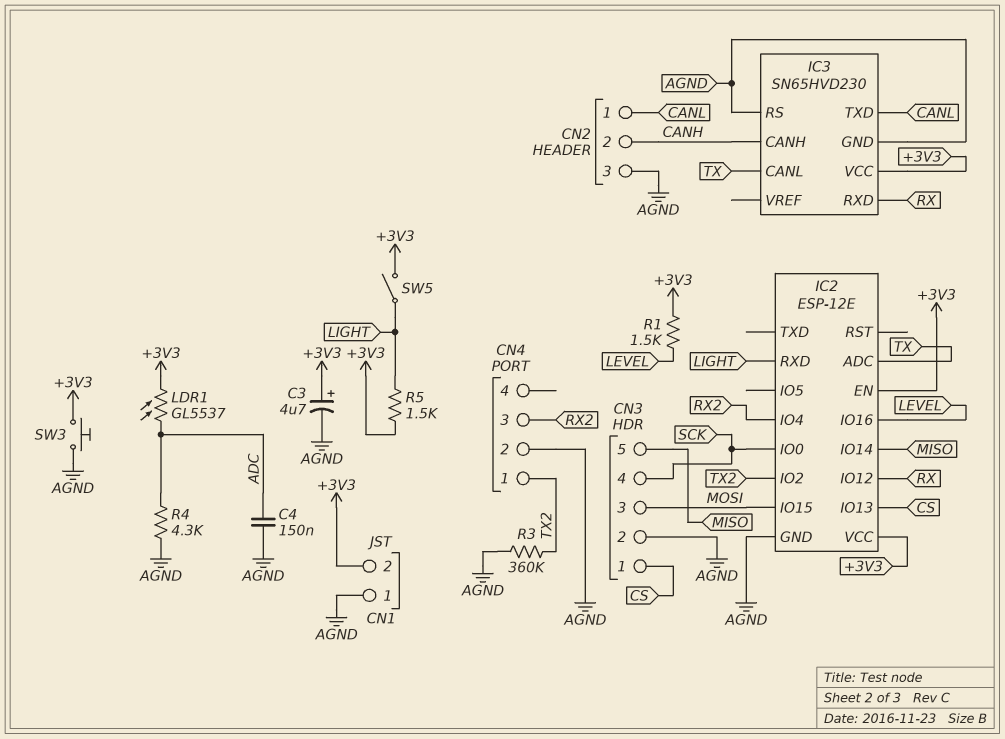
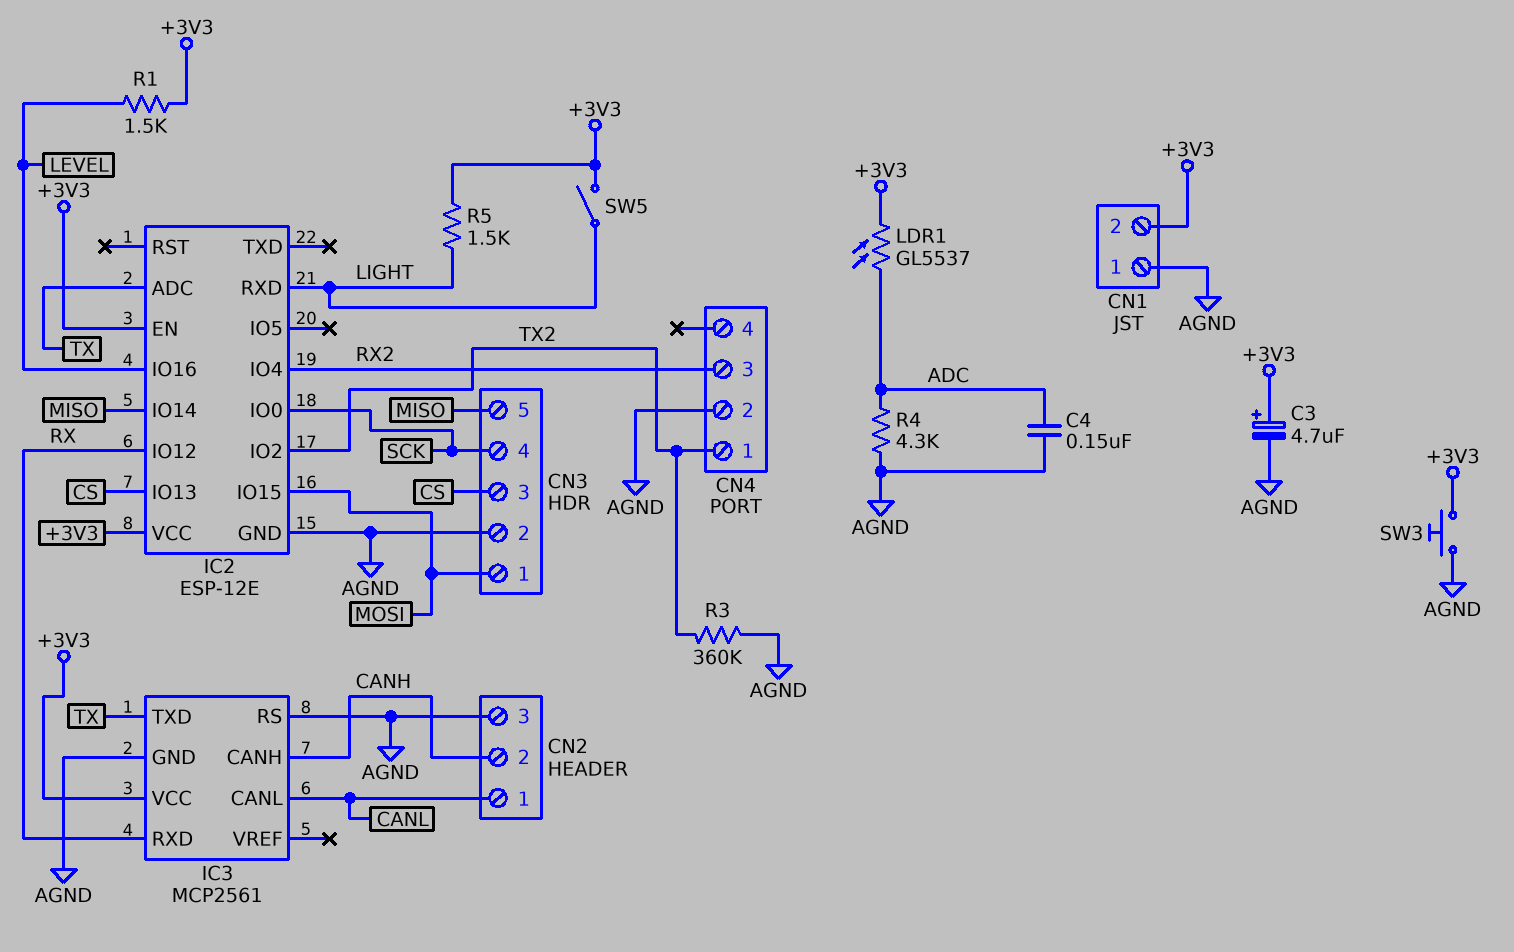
CN3 pin 1: CS -> MOSI
CN3 pin 3: MOSI -> CS
IC3: SN65HVD230 -> MCP2561
IC3 pin CANL: TX -> CANL
IC3 pin TXD: CANL -> TX

